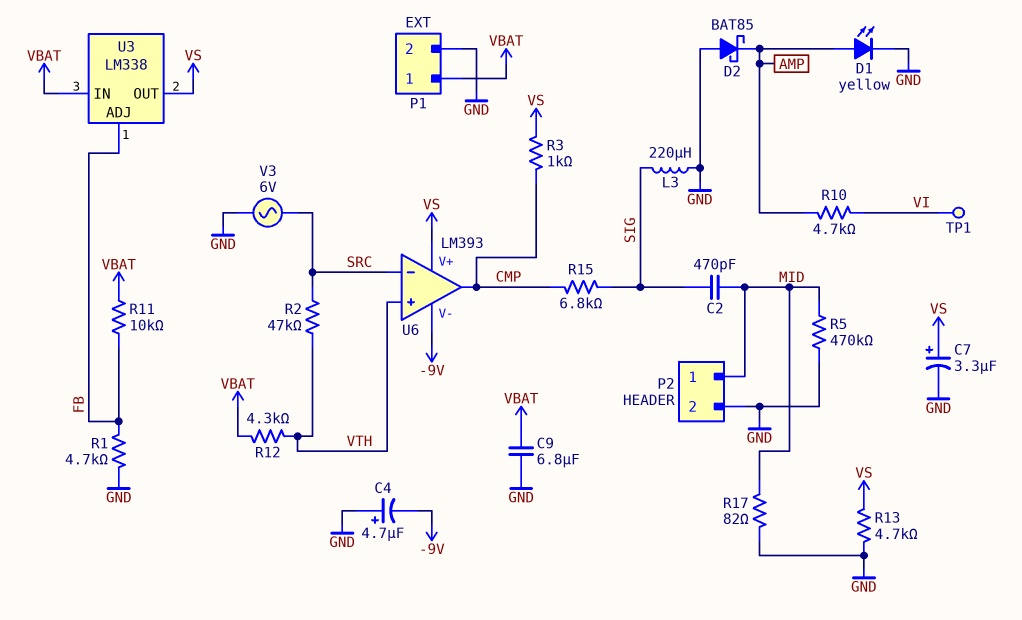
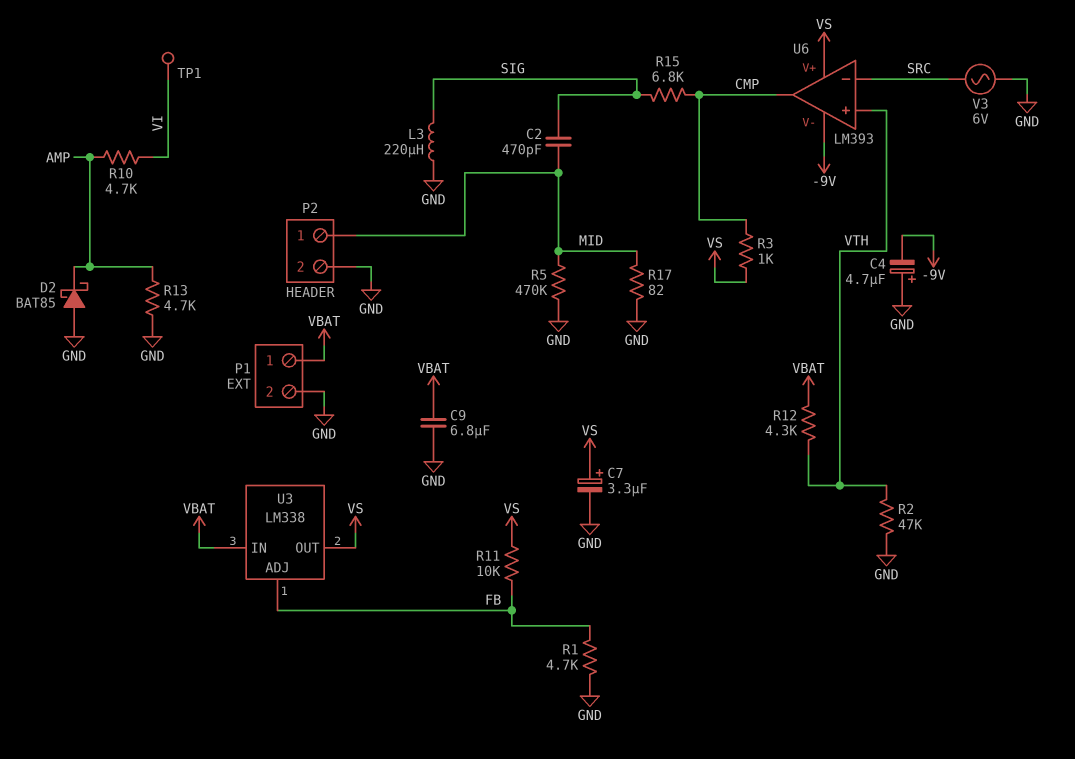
D1: LED yellow (A AMP, K GND) -> none
R2: 47k (SRC, VTH) -> 47k (GND, VTH)
R11: 10k (FB, VBAT) -> 10k (FB, VS)
R13: 4.7k (GND, VS) -> 4.7k (AMP, GND)

